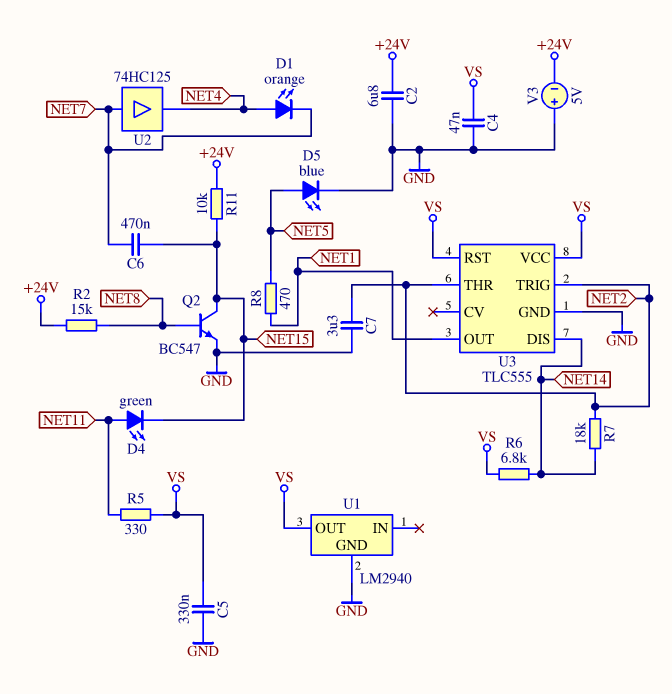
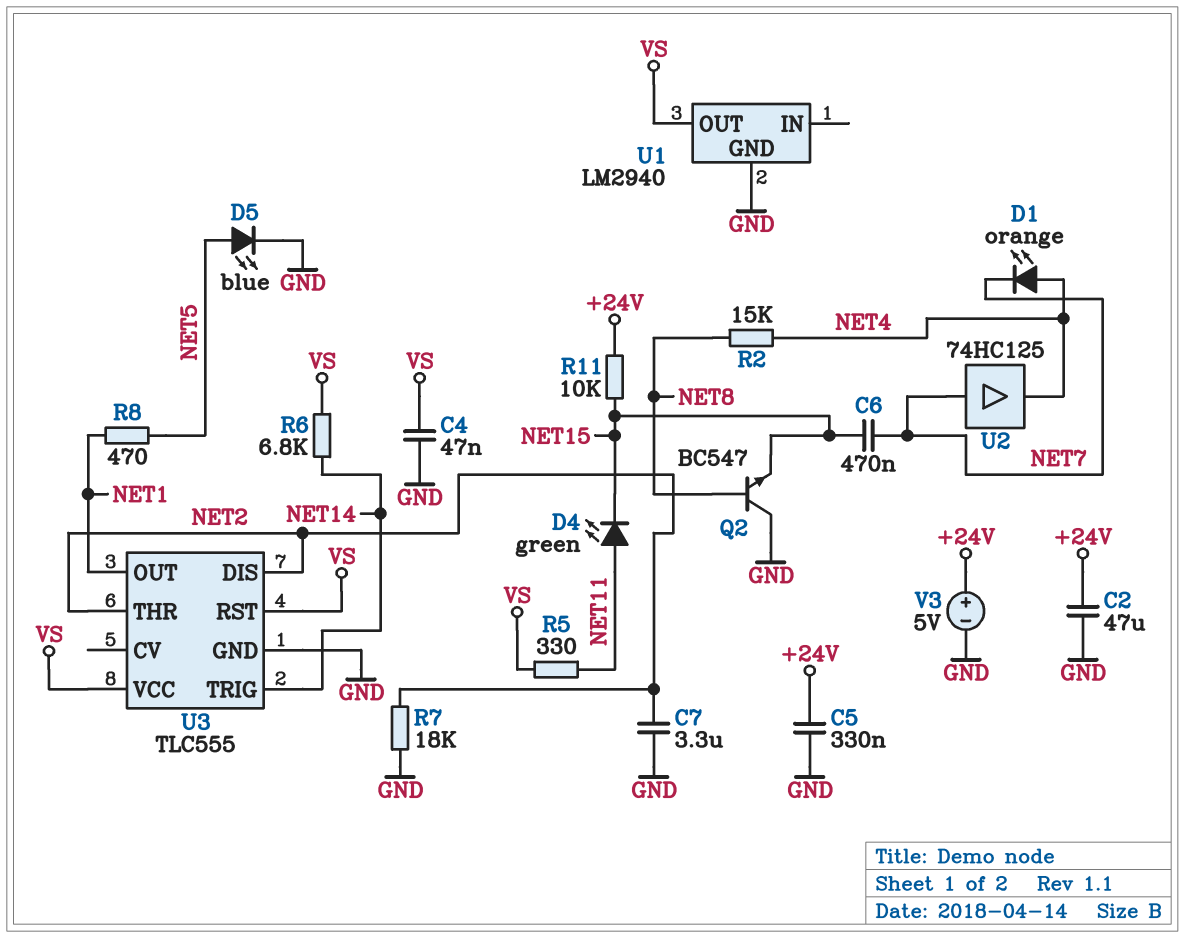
C2: 6.8uF (+24V, GND) -> 47uF (+24V, GND)
C5: 330nF (GND, VS) -> 330nF (+24V, GND)
Q2: NPN BC547 (B NET8, C NET15, E GND) -> NPN BC547 (B NET8, C GND, E NET15)
R2: 15k (+24V, NET8) -> 15k (NET4, NET8)
R7: 18k (NET2, NET14) -> 18k (GND, NET2)
U3 pin DIS: NET14 -> NET2
U3 pin TRIG: NET2 -> NET14
V3: 5V (plus GND, minus +24V) -> 5V (plus +24V, minus GND)

